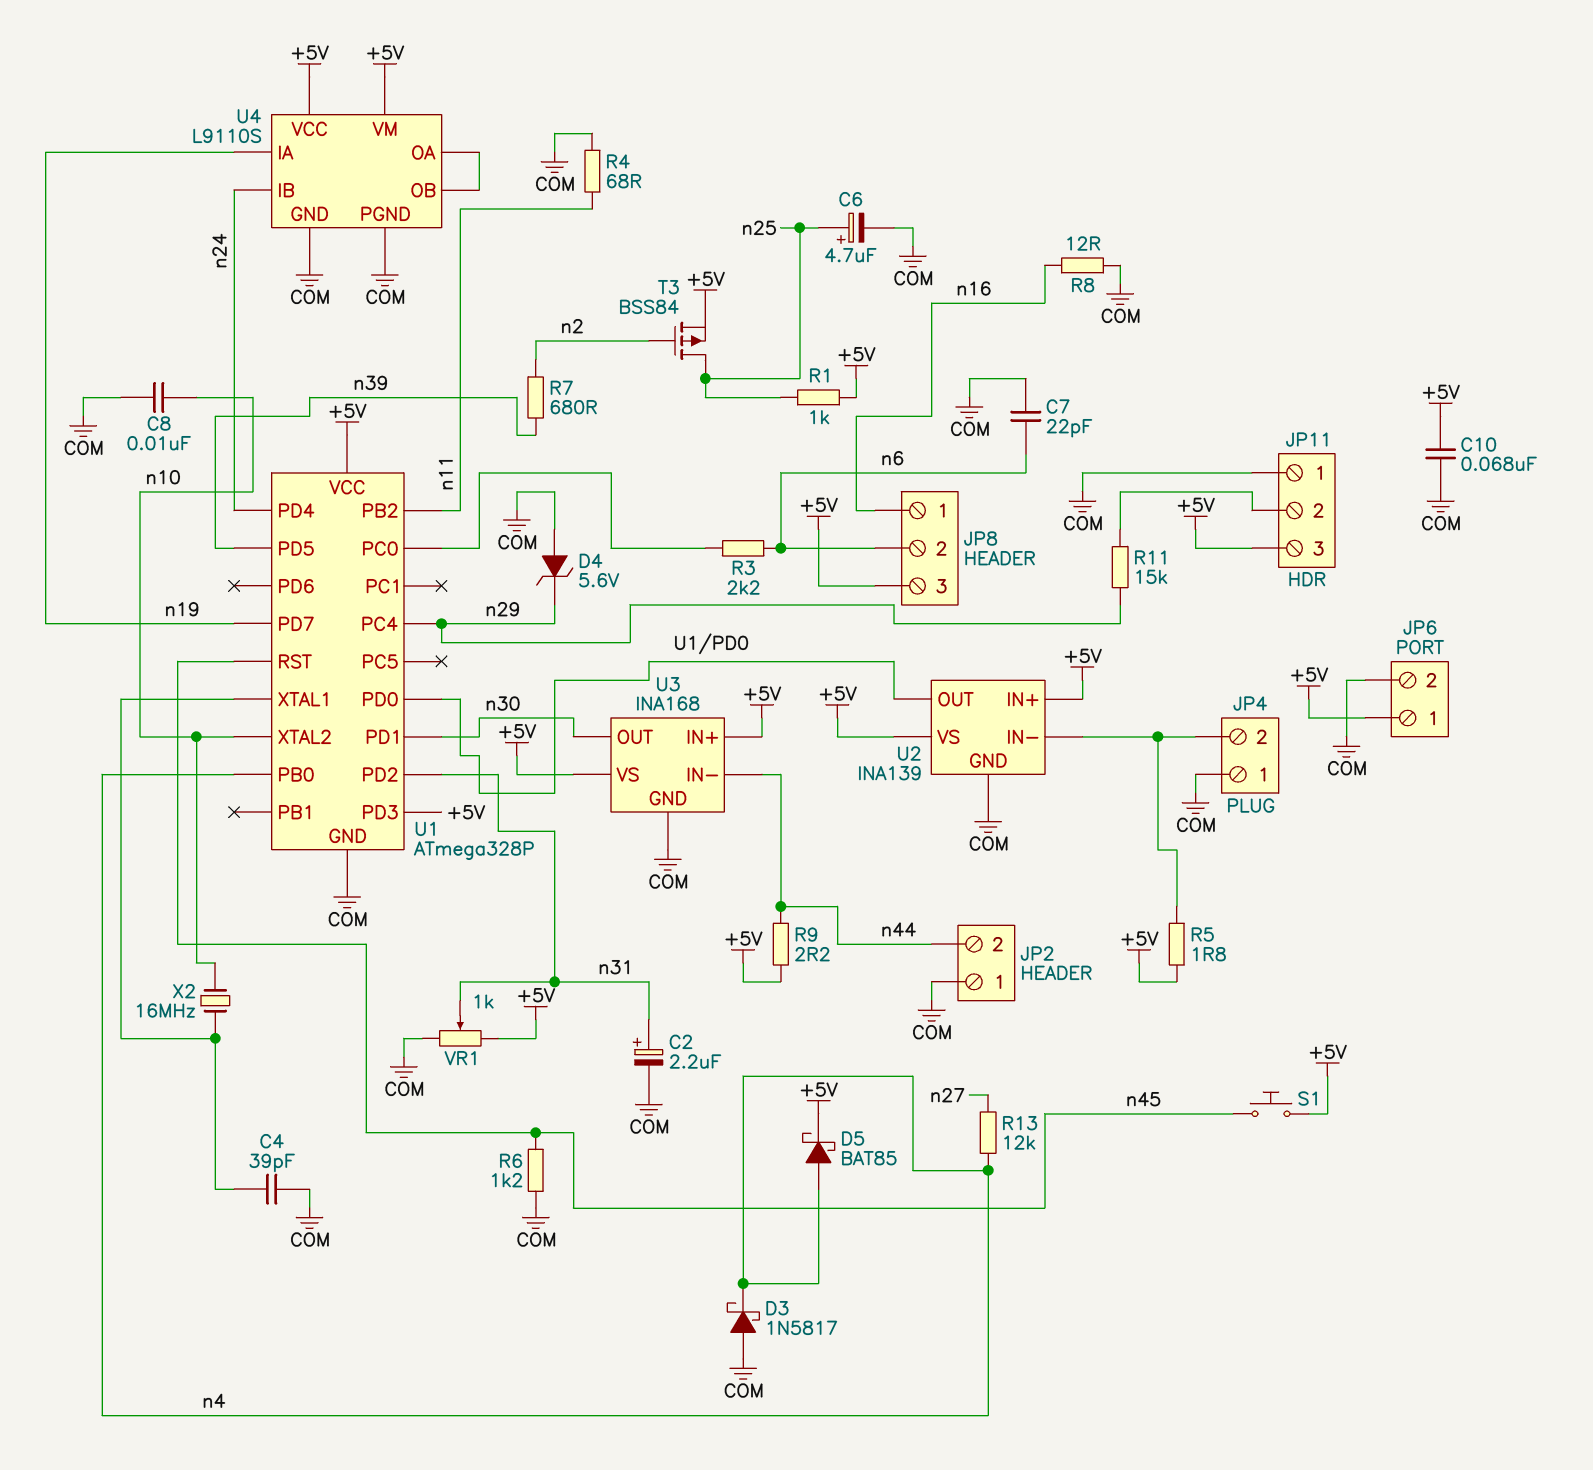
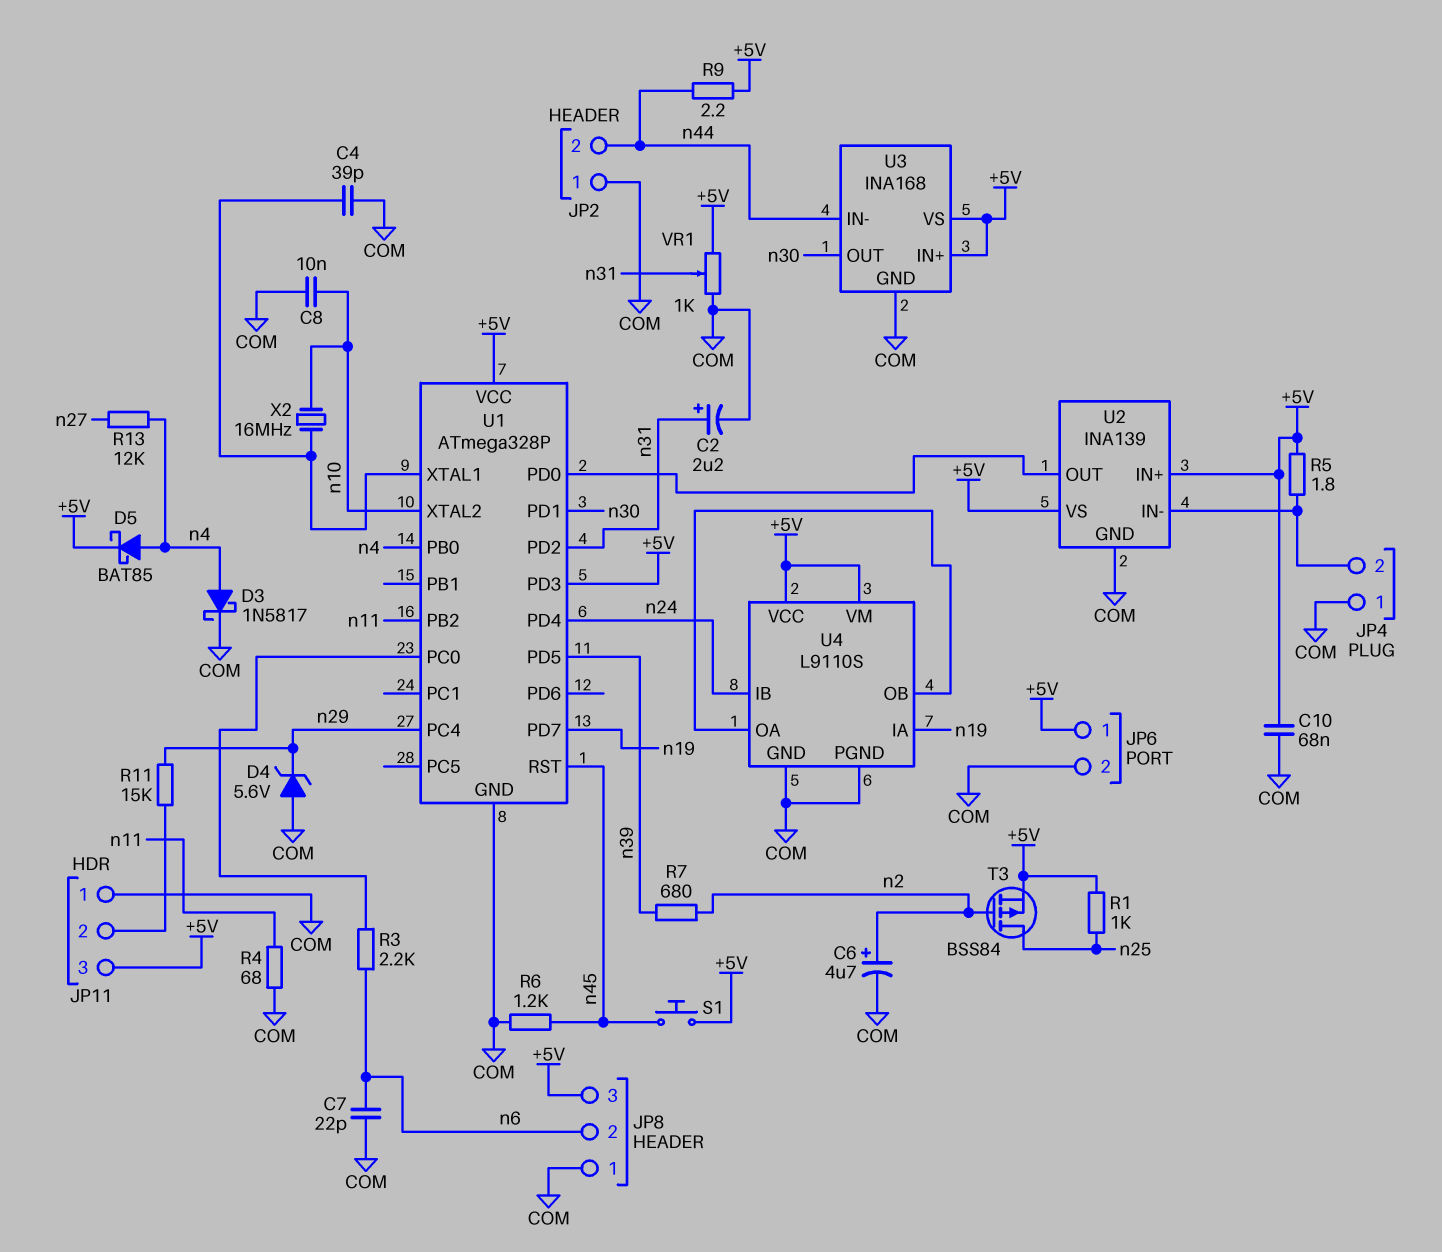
C6: 4.7uF (plus n25, minus COM) -> 4.7uF (plus n2, minus COM)
D3: schottky 1N5817 (A COM, K n4) -> schottky 1N5817 (A n4, K COM)
JP8 pin 1: n16 -> COM
R8: 12 (COM, n16) -> none

